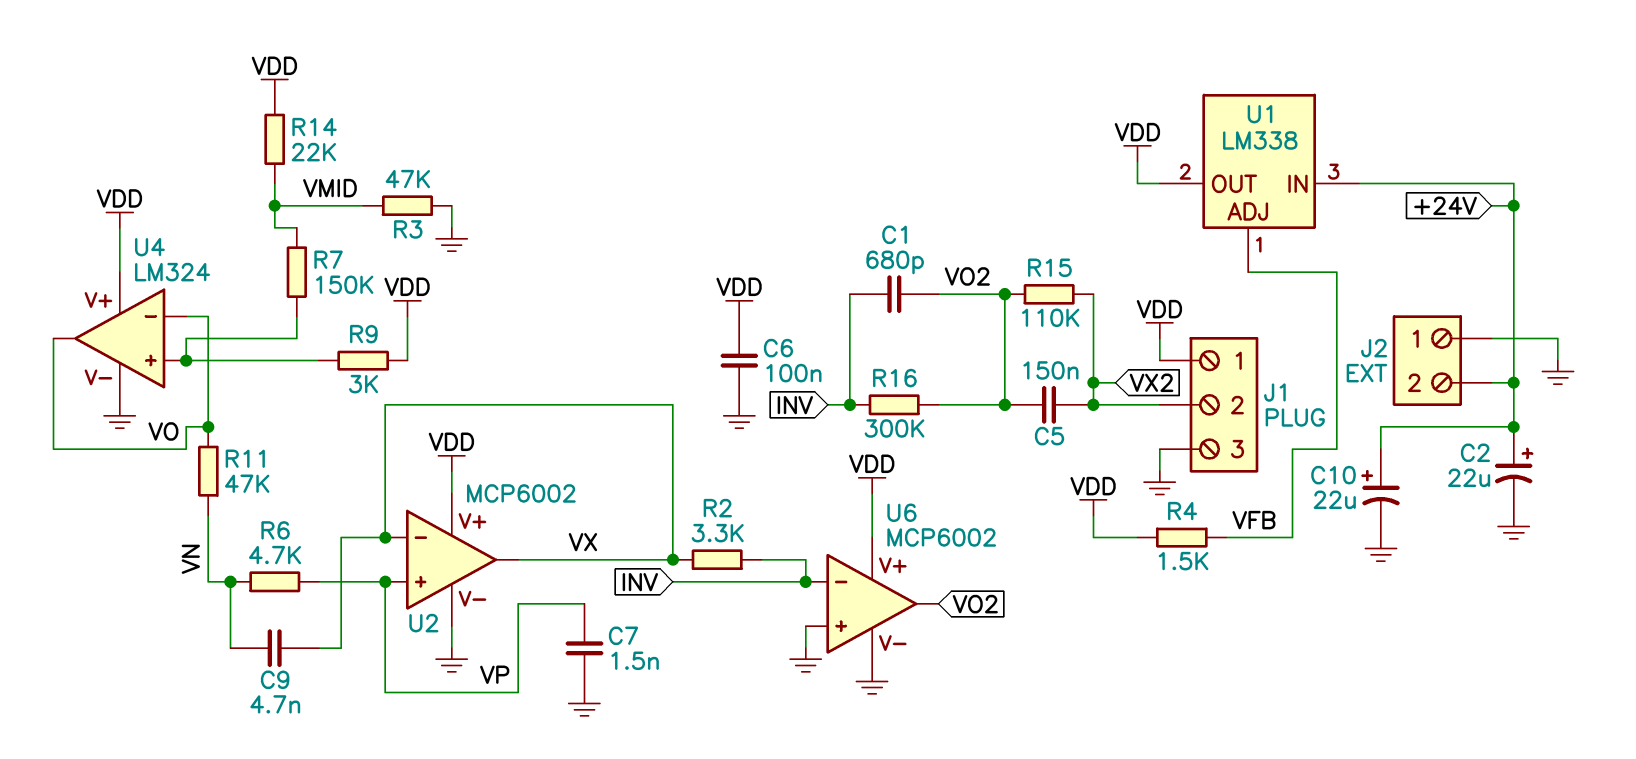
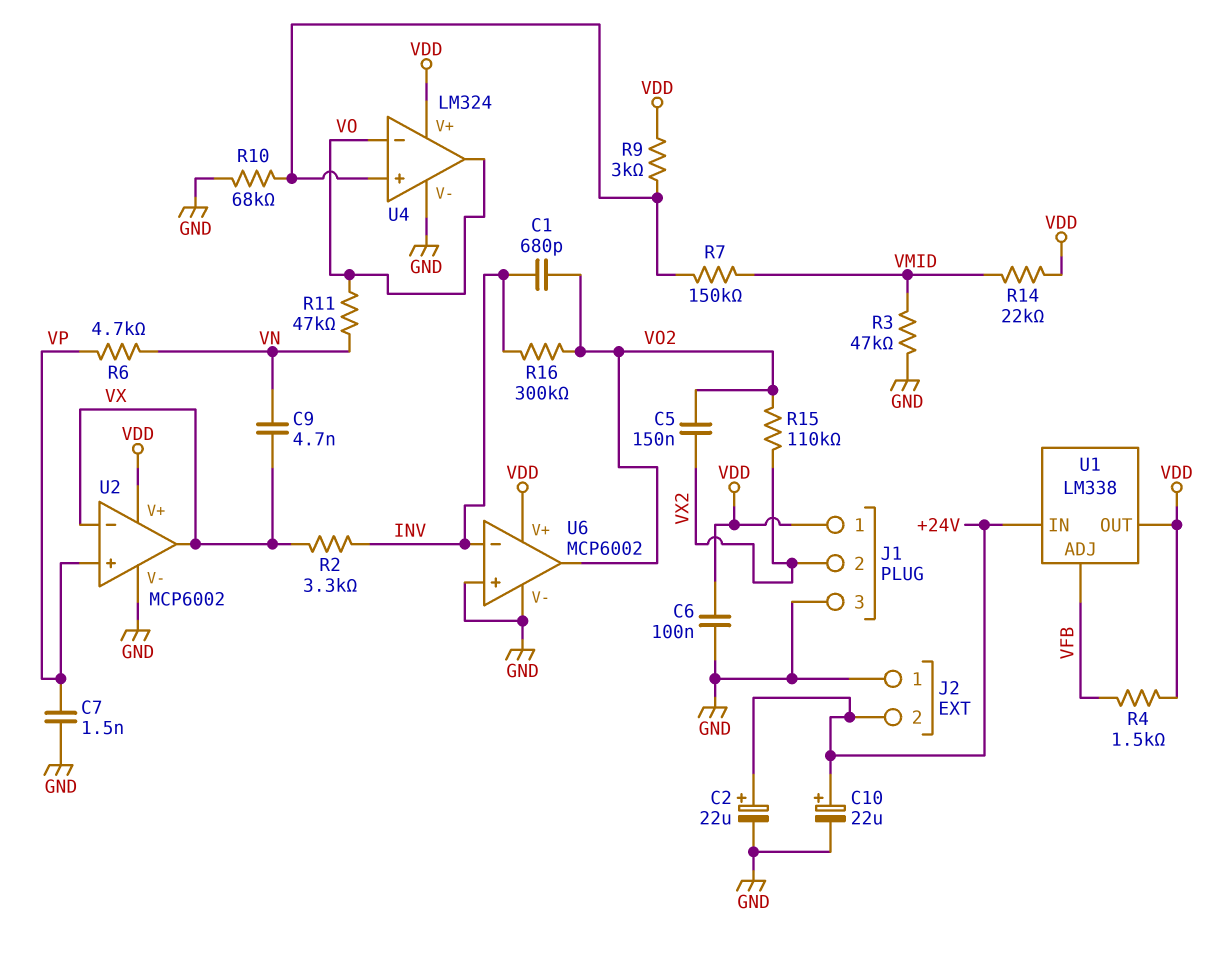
R10: none -> 68k (GND, U4/in+)

